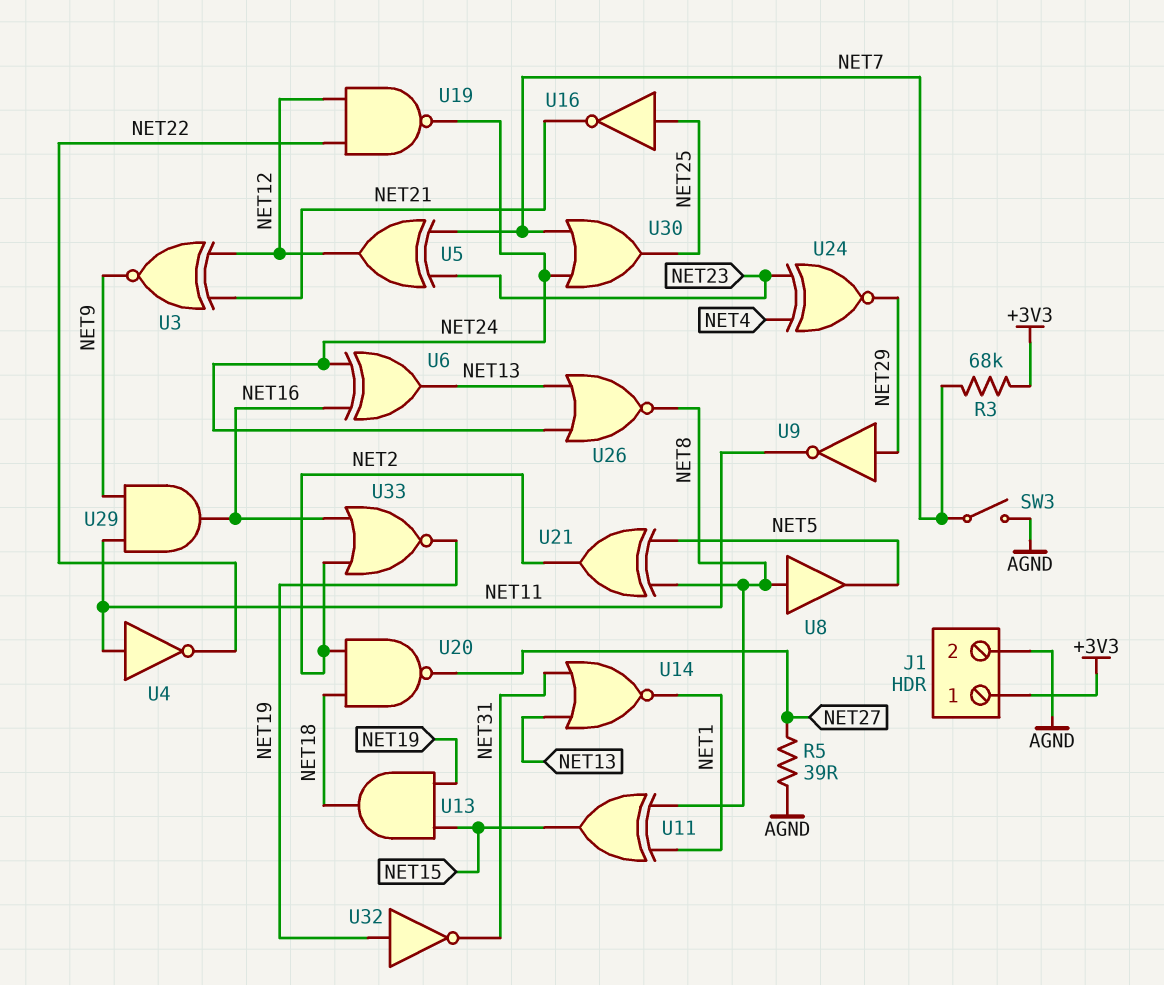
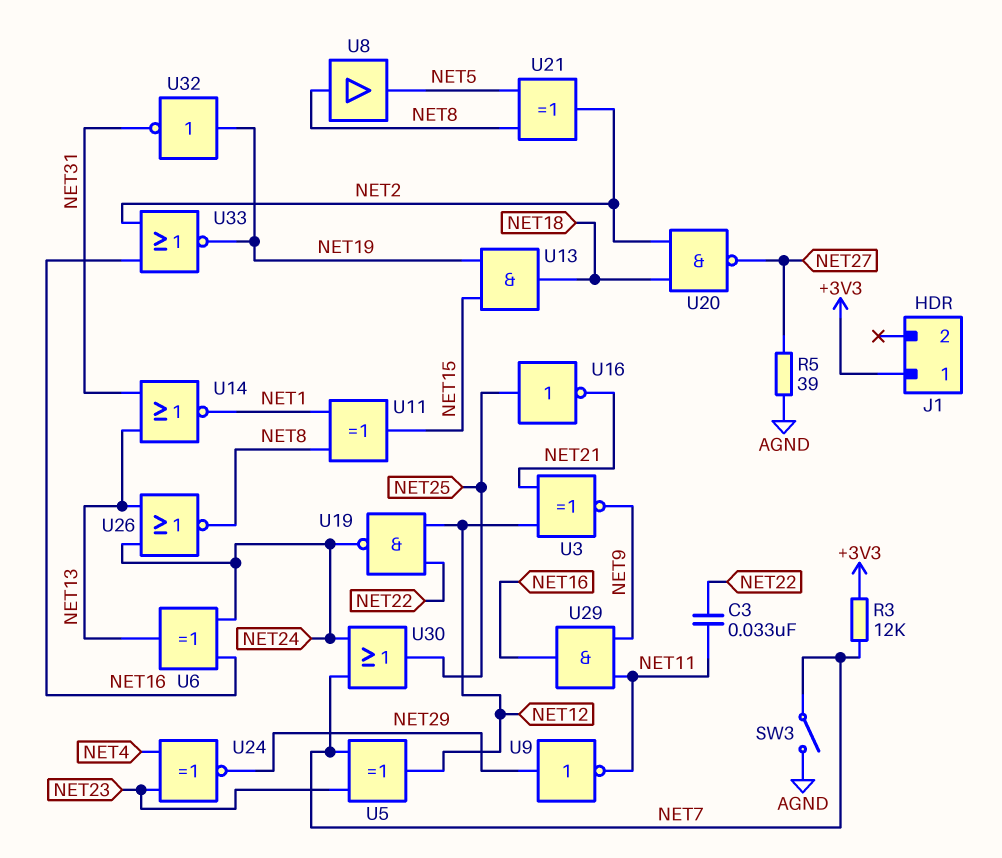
C3: none -> 33nF (NET11, NET22)
J1 pin 2: AGND -> none
R3: 68k (+3V3, NET7) -> 12k (+3V3, NET7)
U4: NOT (in NET11, out NET22) -> none

